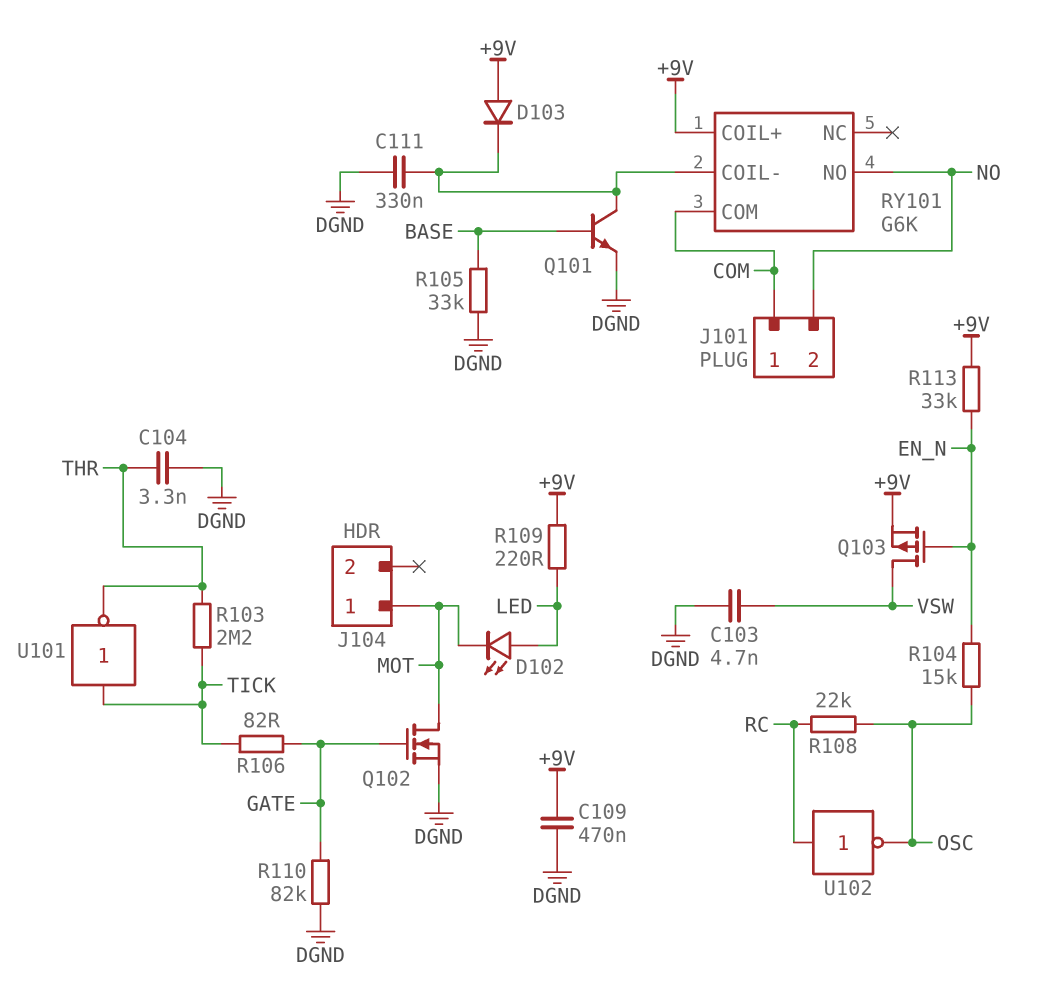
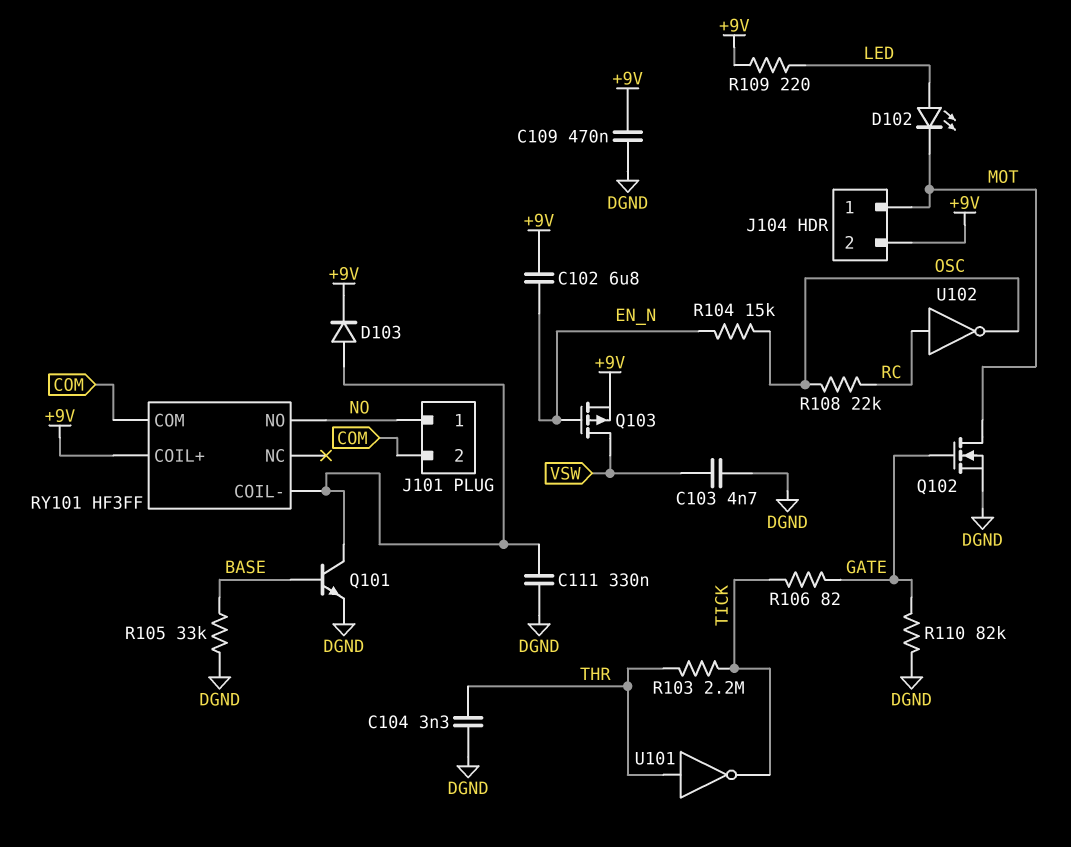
C102: none -> 6.8uF (+9V, EN_N)
D103: diode (A +9V, K RY101/COIL-) -> diode (A RY101/COIL-, K +9V)
J101 pin 1: COM -> NO
J101 pin 2: NO -> COM
J104 pin 2: none -> +9V
R113: 33k (+9V, EN_N) -> none
RY101: G6K -> HF3FF
U101: NOT (in TICK, out THR) -> NOT (in THR, out TICK)

